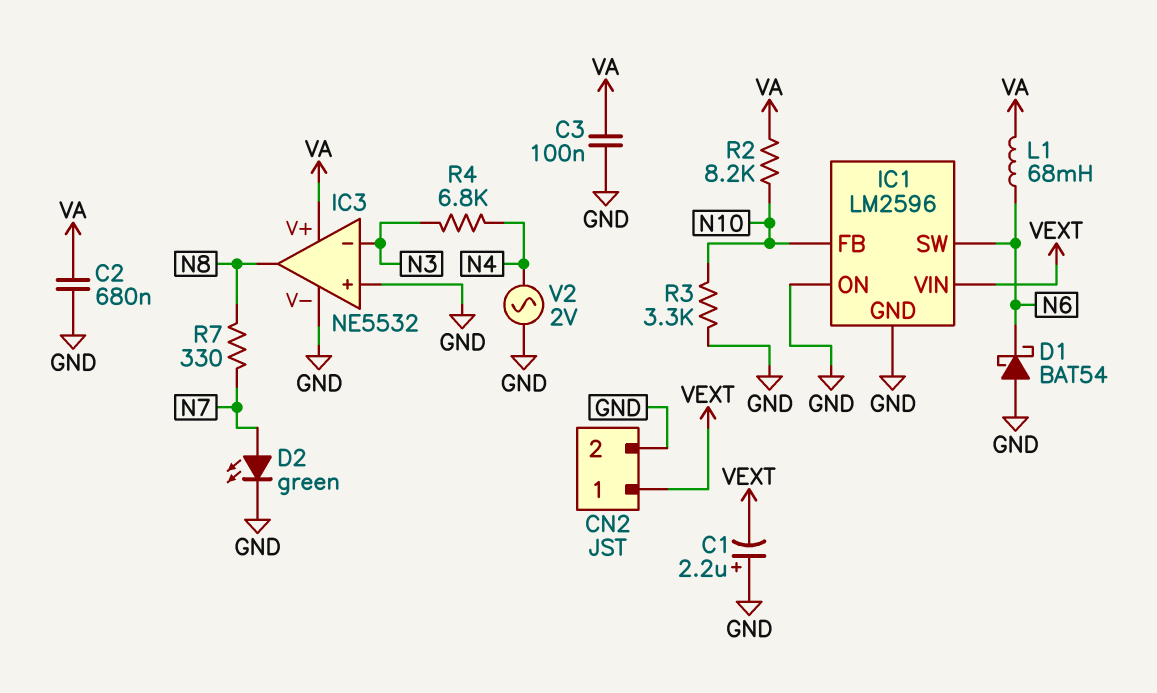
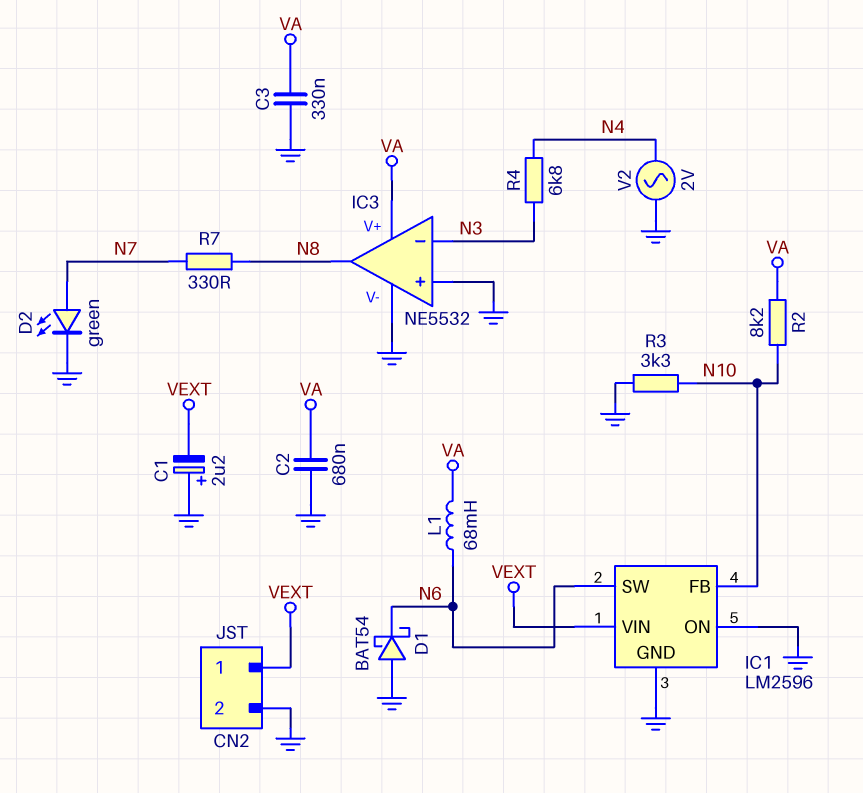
C3: 100nF (GND, VA) -> 330nF (GND, VA)

